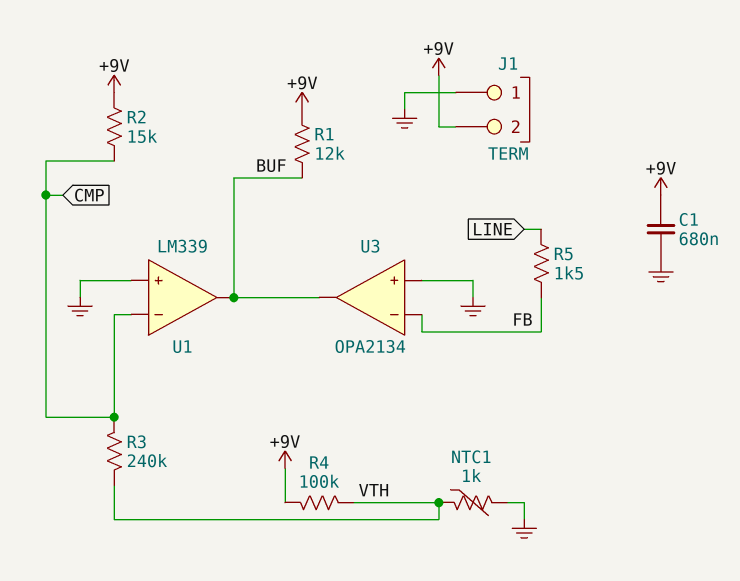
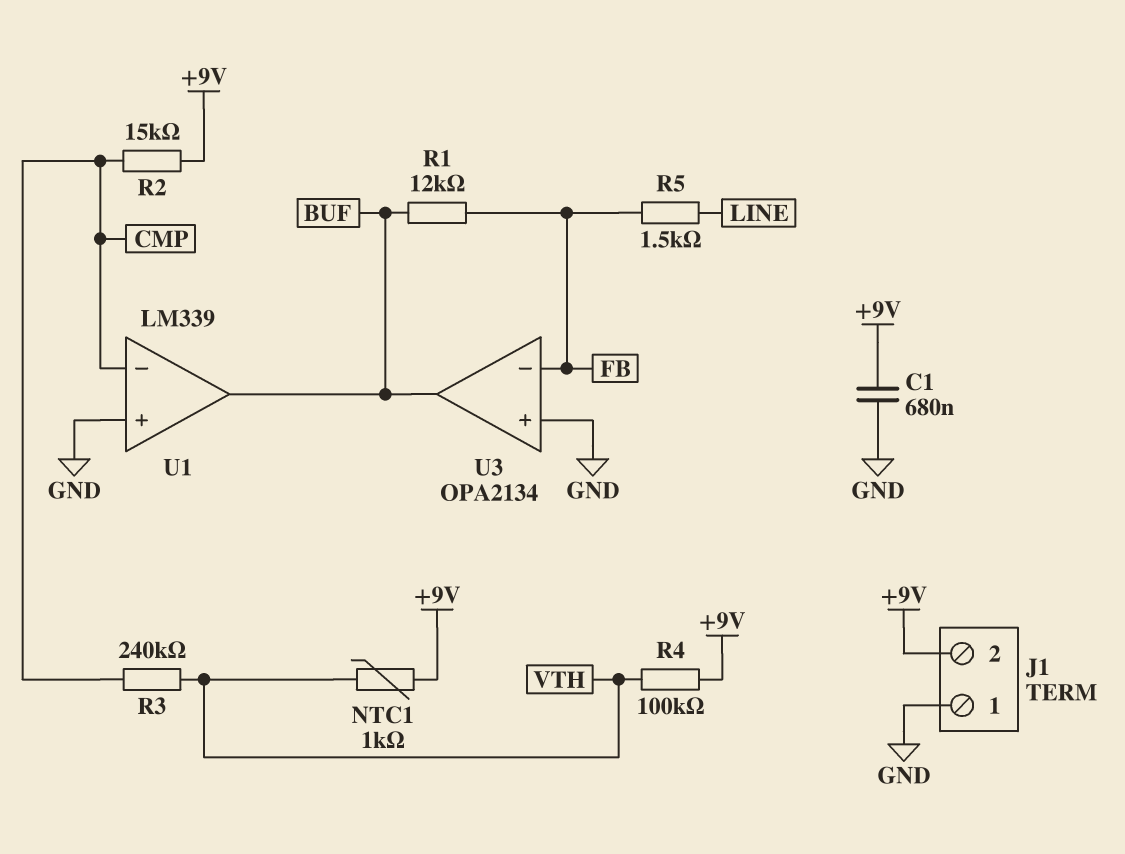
NTC1: 1k (GND, VTH) -> 1k (+9V, VTH)
R1: 12k (+9V, BUF) -> 12k (BUF, FB)

